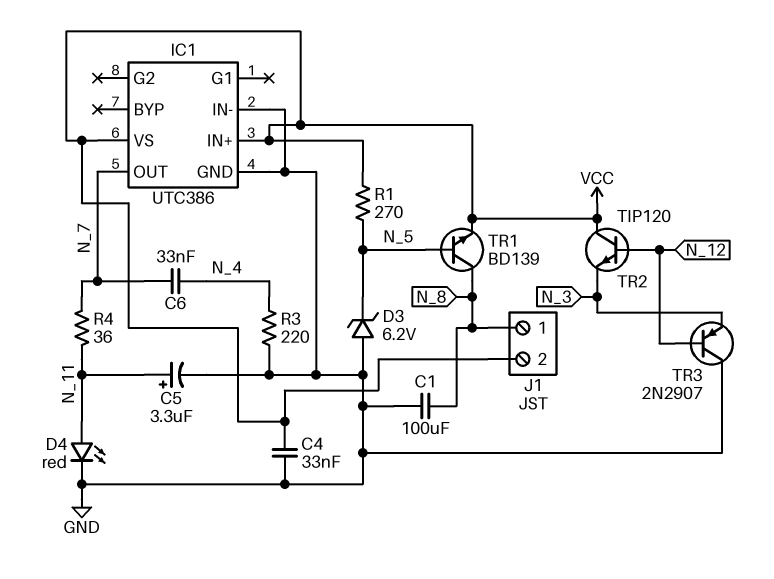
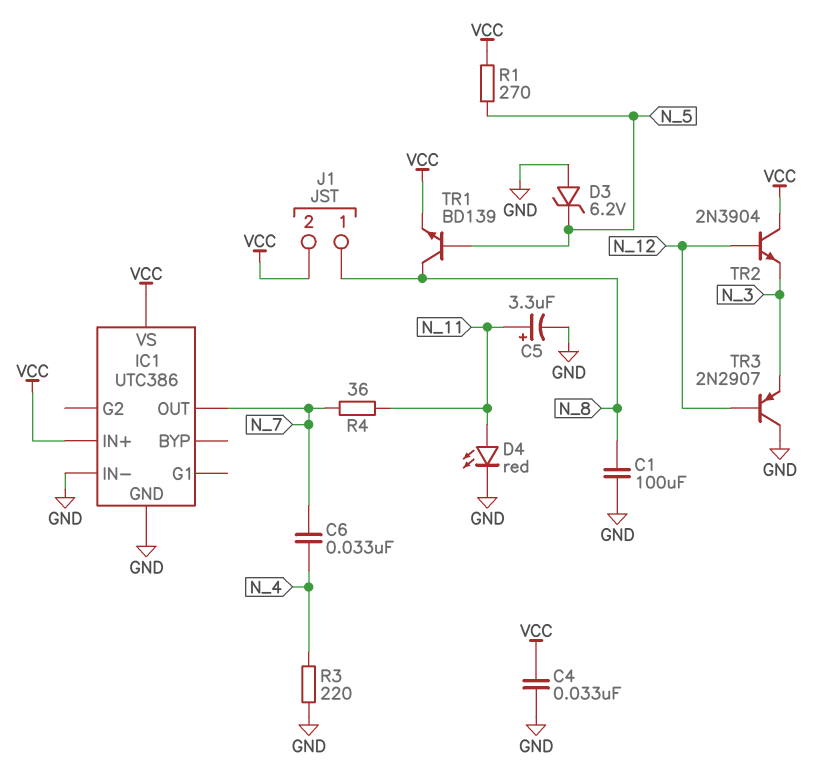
TR2: NPN TIP120 (B N_12, C VCC, E N_3) -> NPN 2N3904 (B N_12, C VCC, E N_3)

